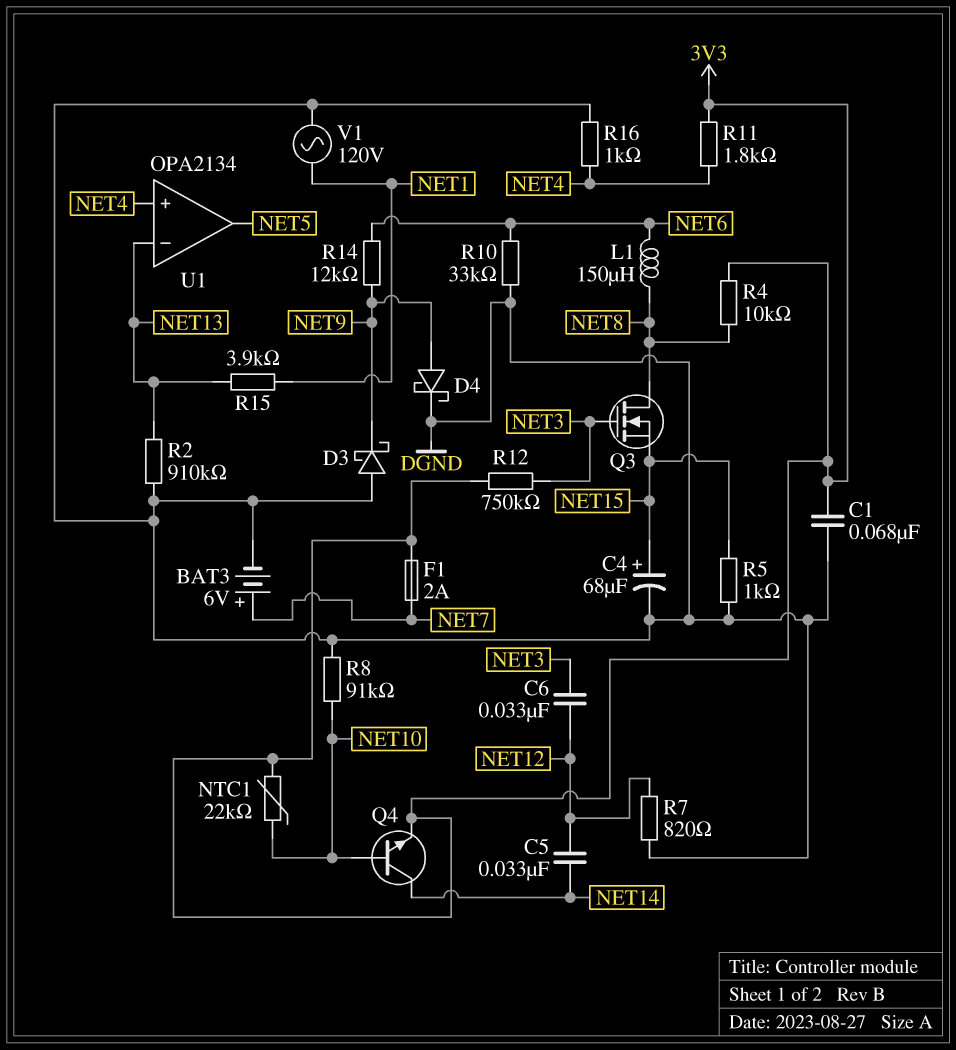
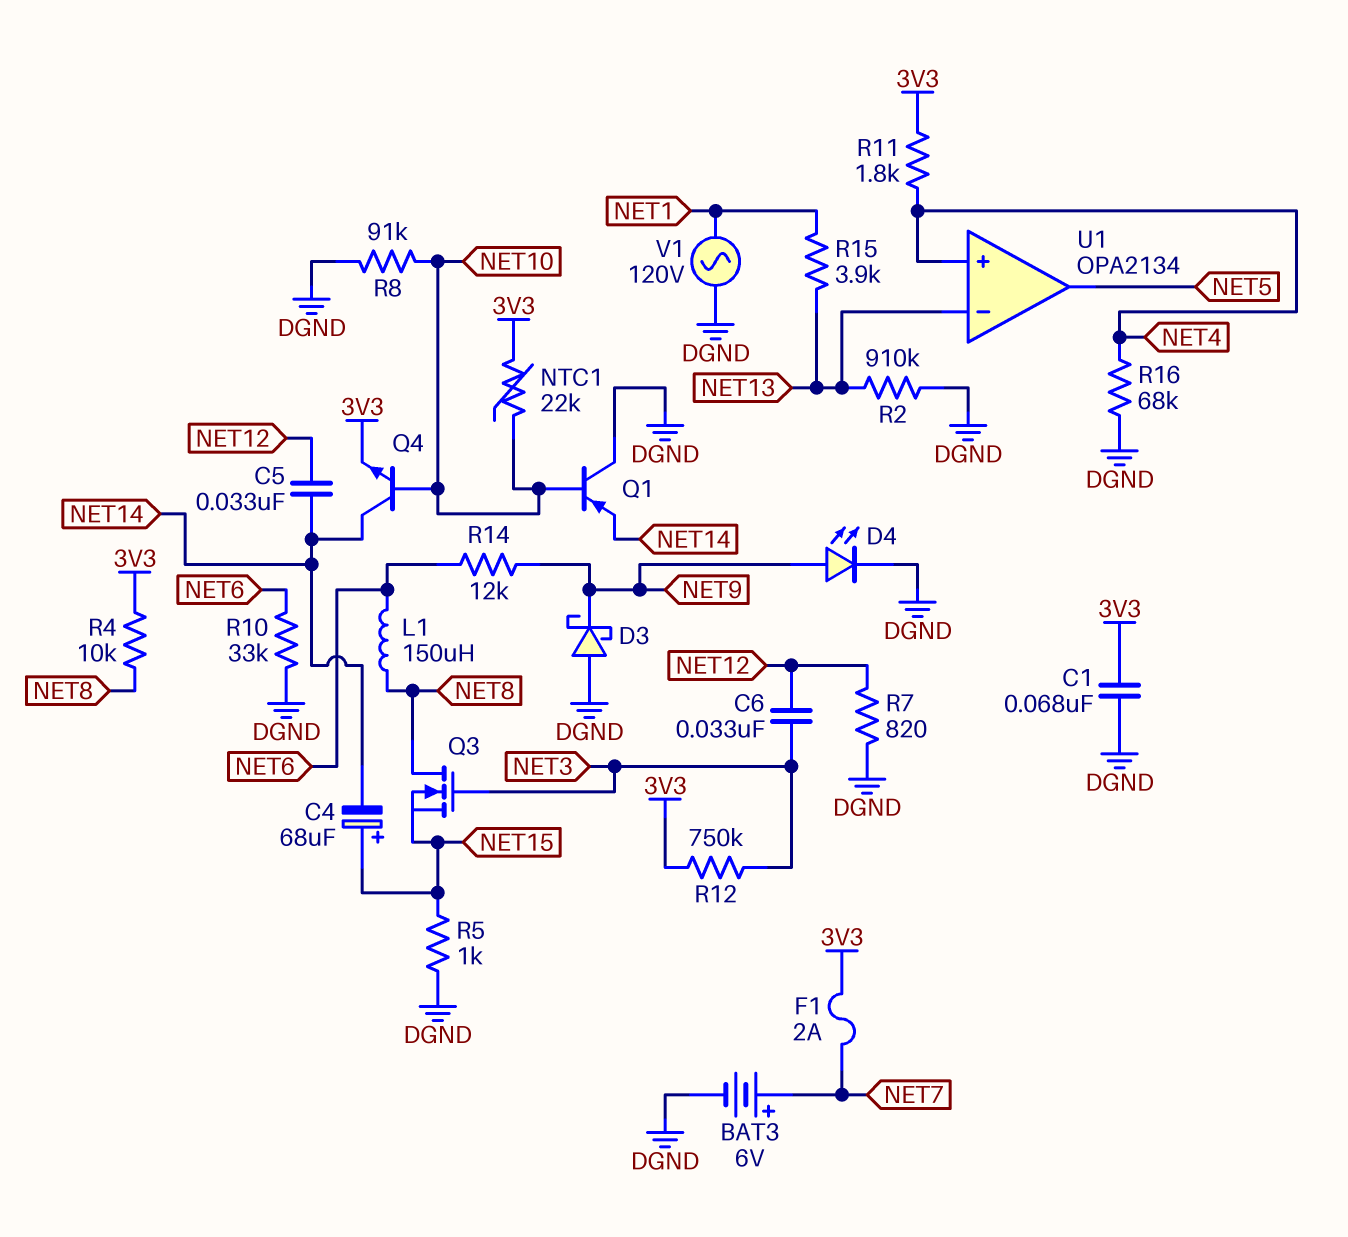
C4: 68uF (plus NET15, minus DGND) -> 68uF (plus NET15, minus NET14)
D4: schottky (A NET9, K DGND) -> LED (A NET9, K DGND)
Q1: none -> PNP (B NET10, C DGND, E NET14)
R16: 1k (DGND, NET4) -> 68k (DGND, NET4)

